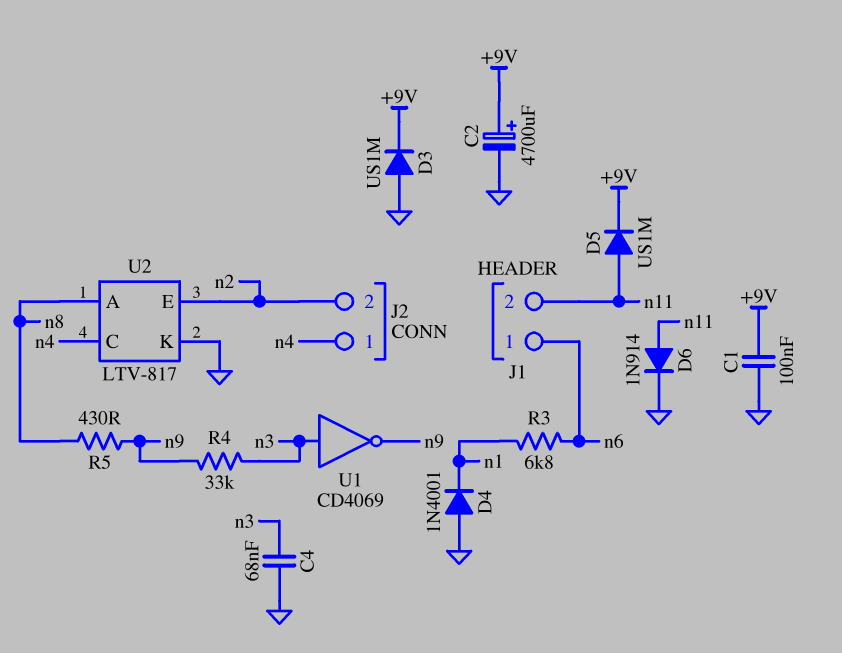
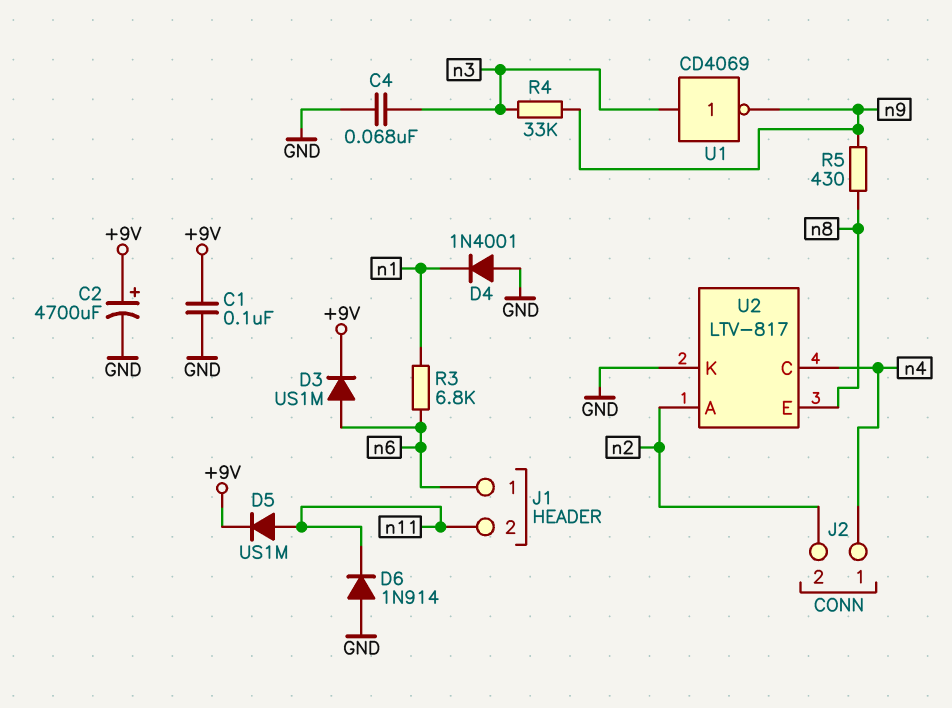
D3: diode US1M (A GND, K +9V) -> diode US1M (A n6, K +9V)
D6: diode 1N914 (A n11, K GND) -> diode 1N914 (A GND, K n11)
U2 pin A: n8 -> n2
U2 pin E: n2 -> n8

